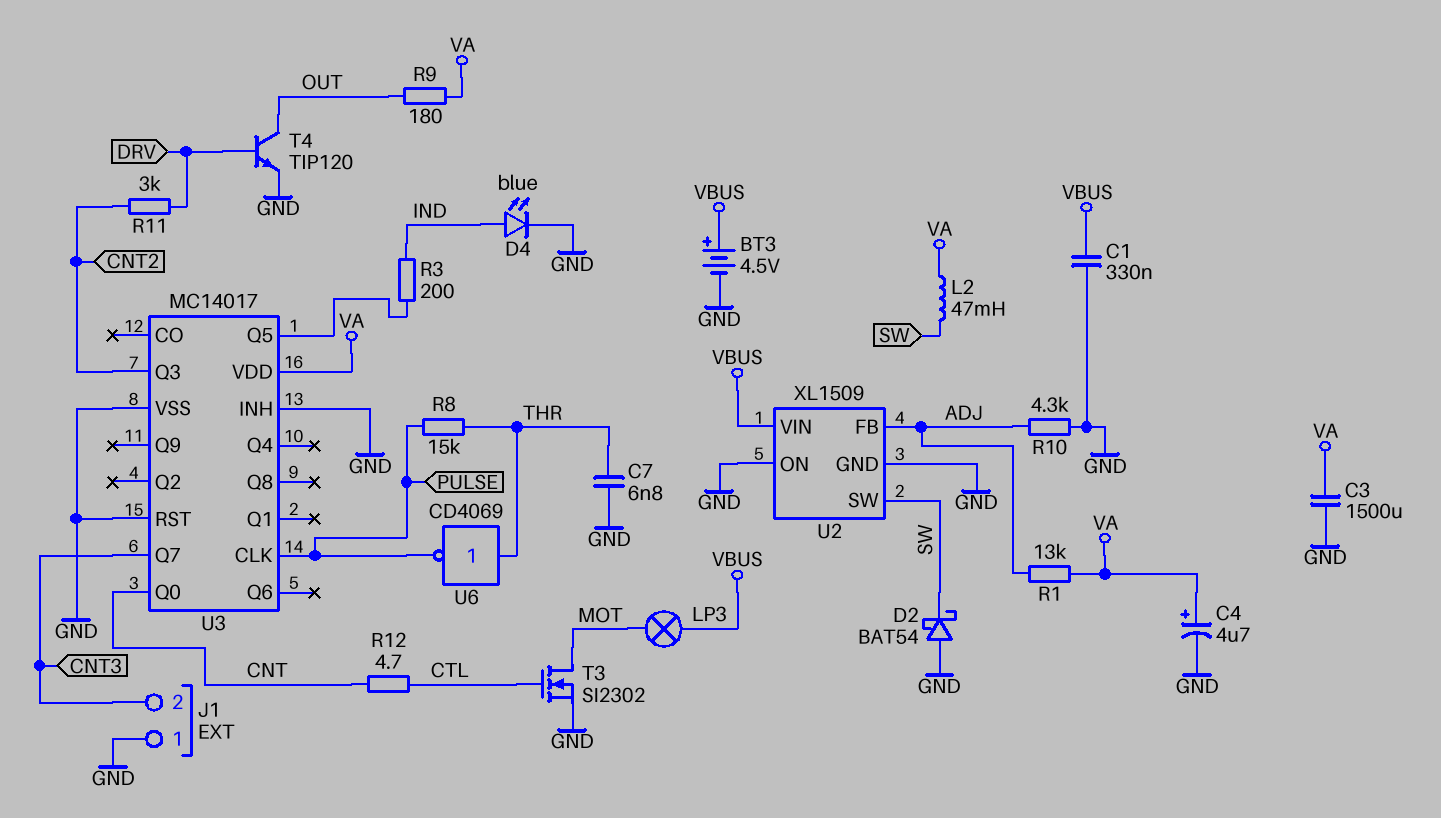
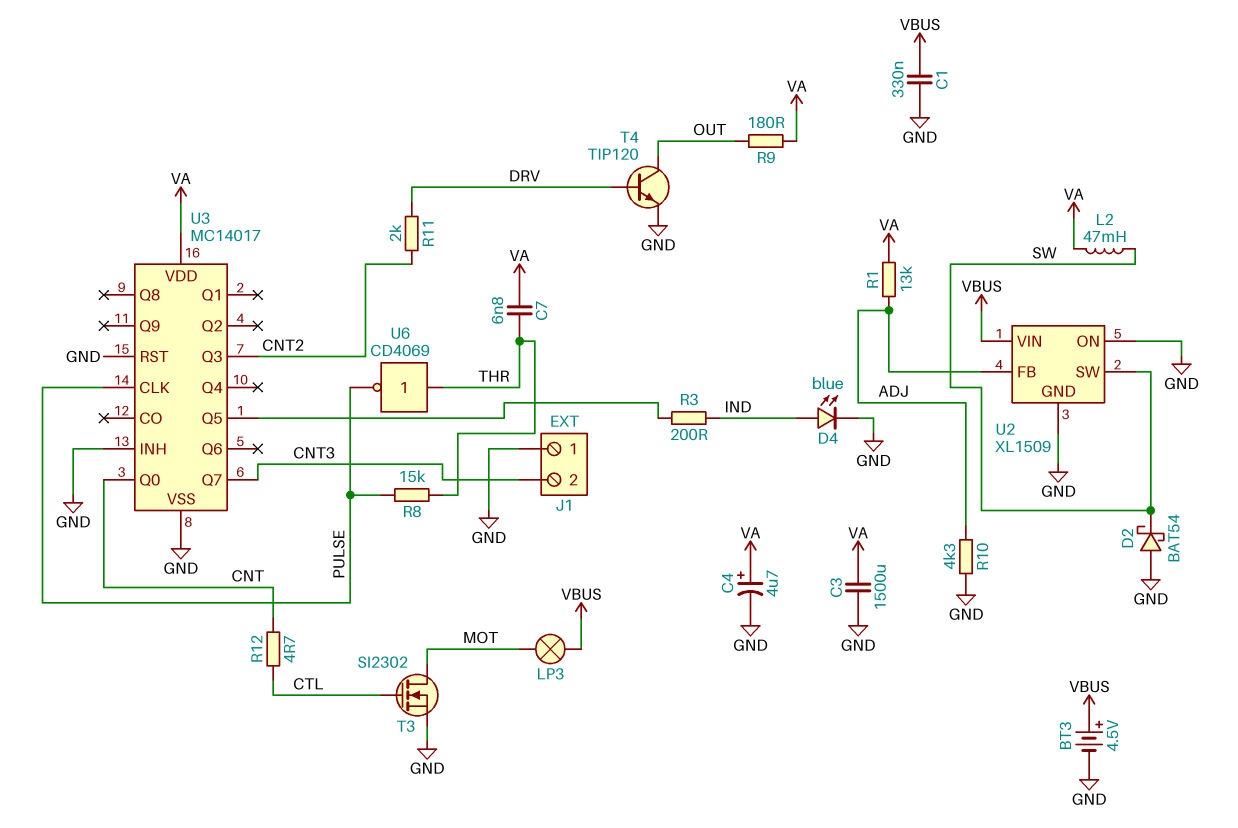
C7: 6.8nF (GND, THR) -> 6.8nF (THR, VA)
R11: 3k (CNT2, DRV) -> 2k (CNT2, DRV)

